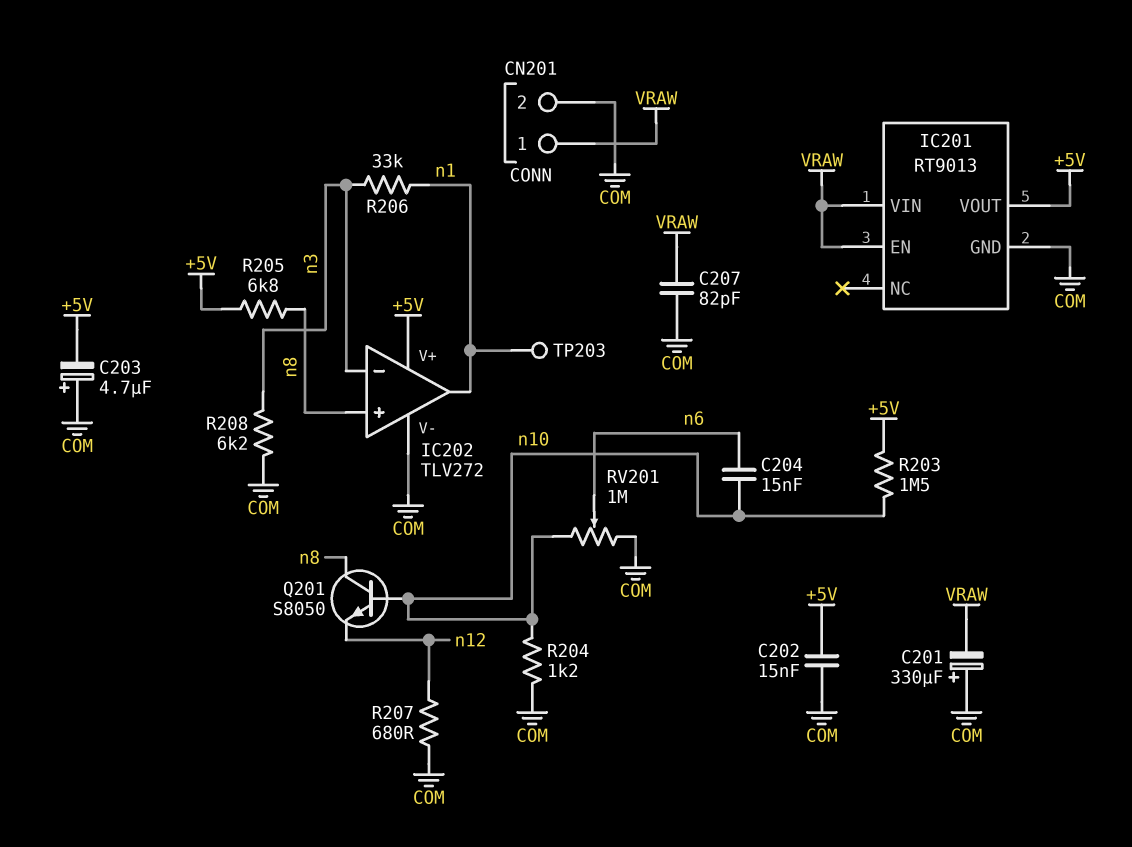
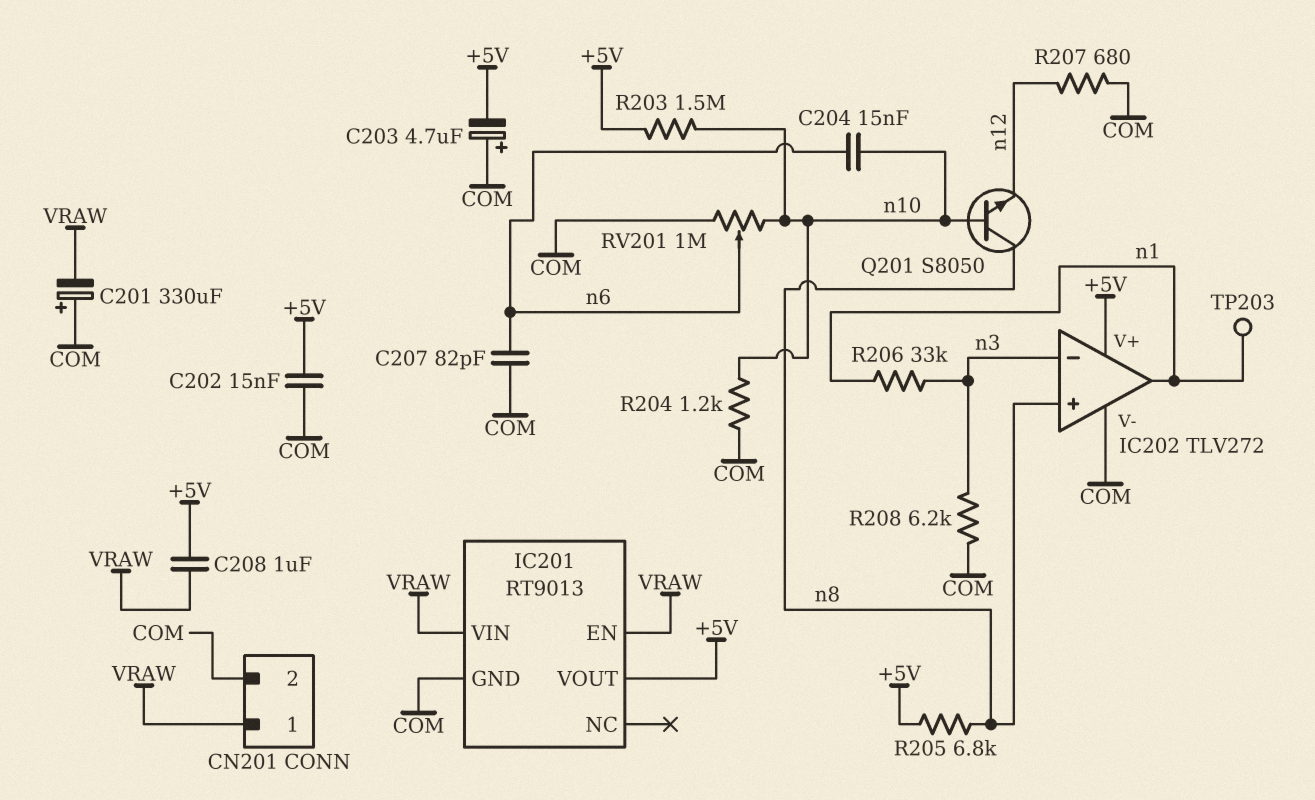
C207: 82pF (COM, VRAW) -> 82pF (COM, n6)
C208: none -> 1uF (+5V, VRAW)

